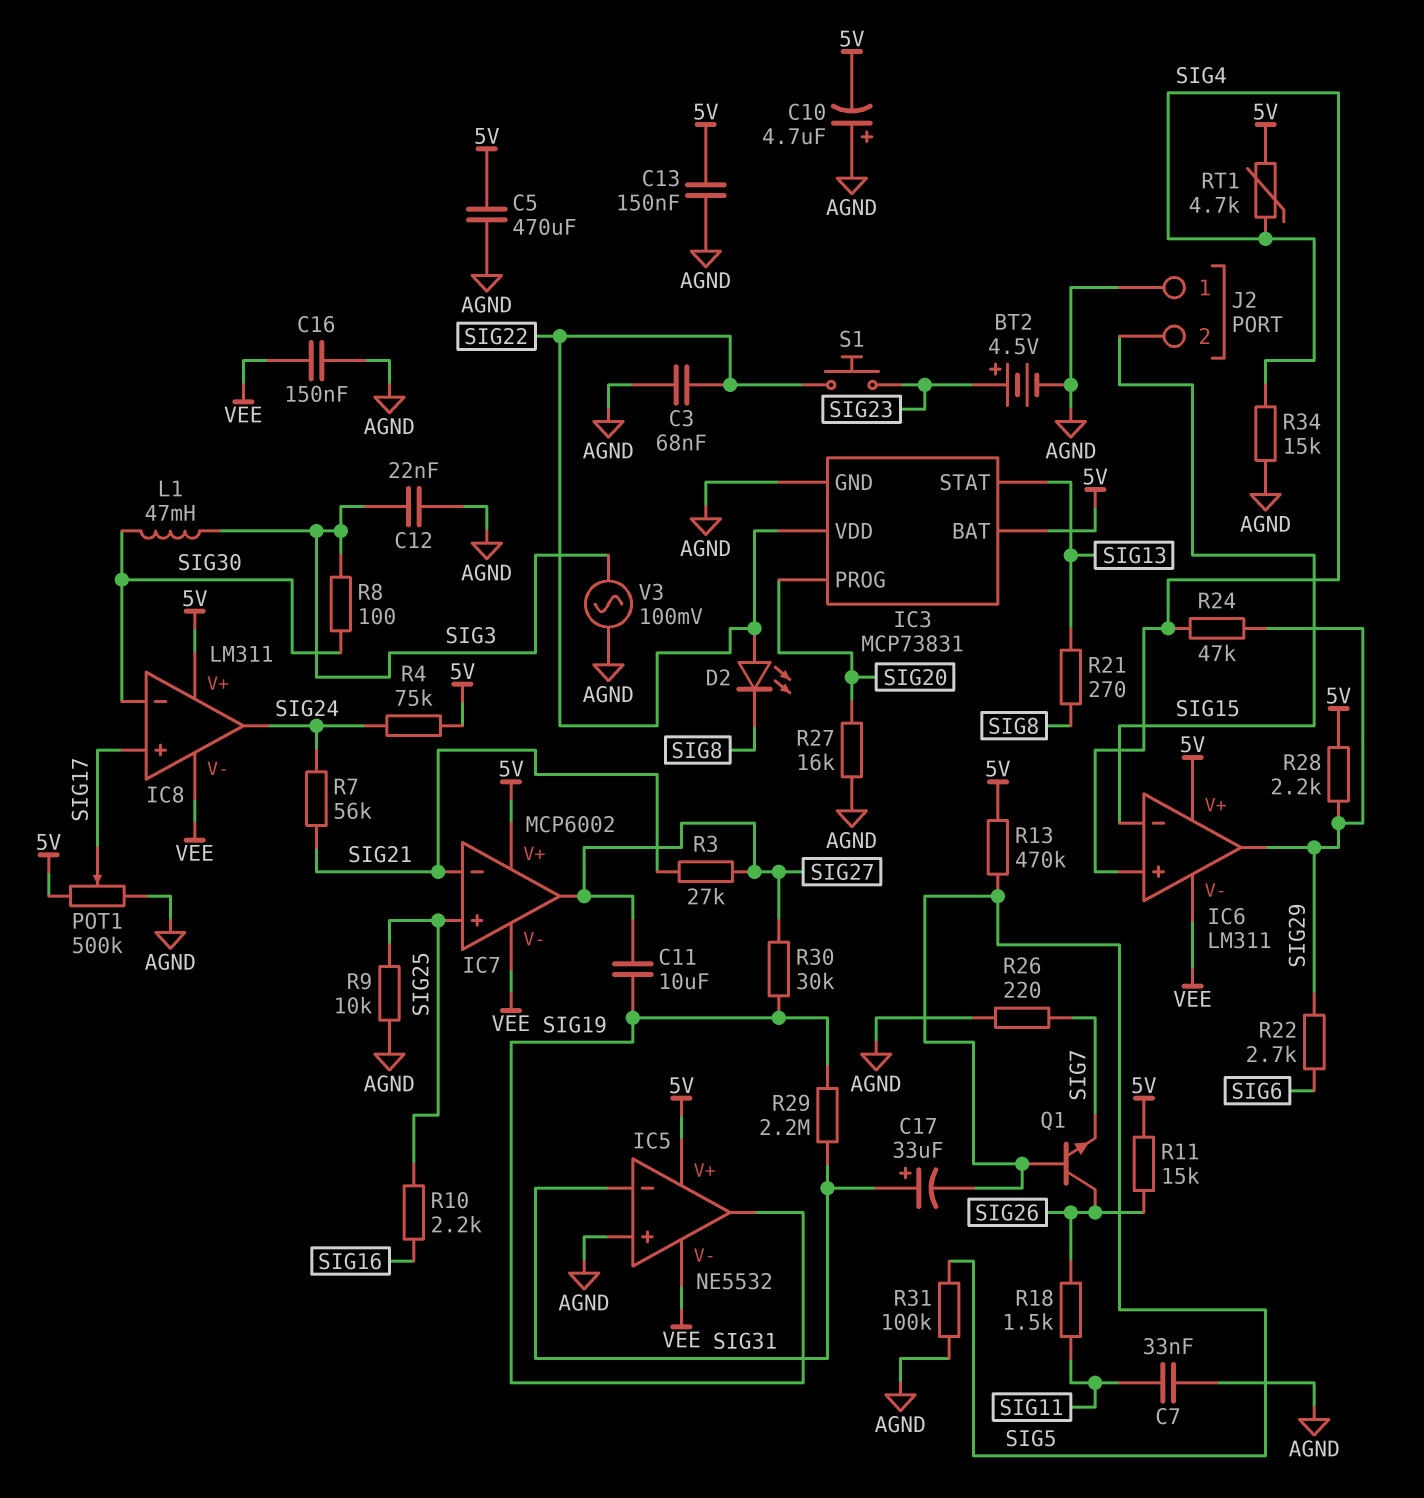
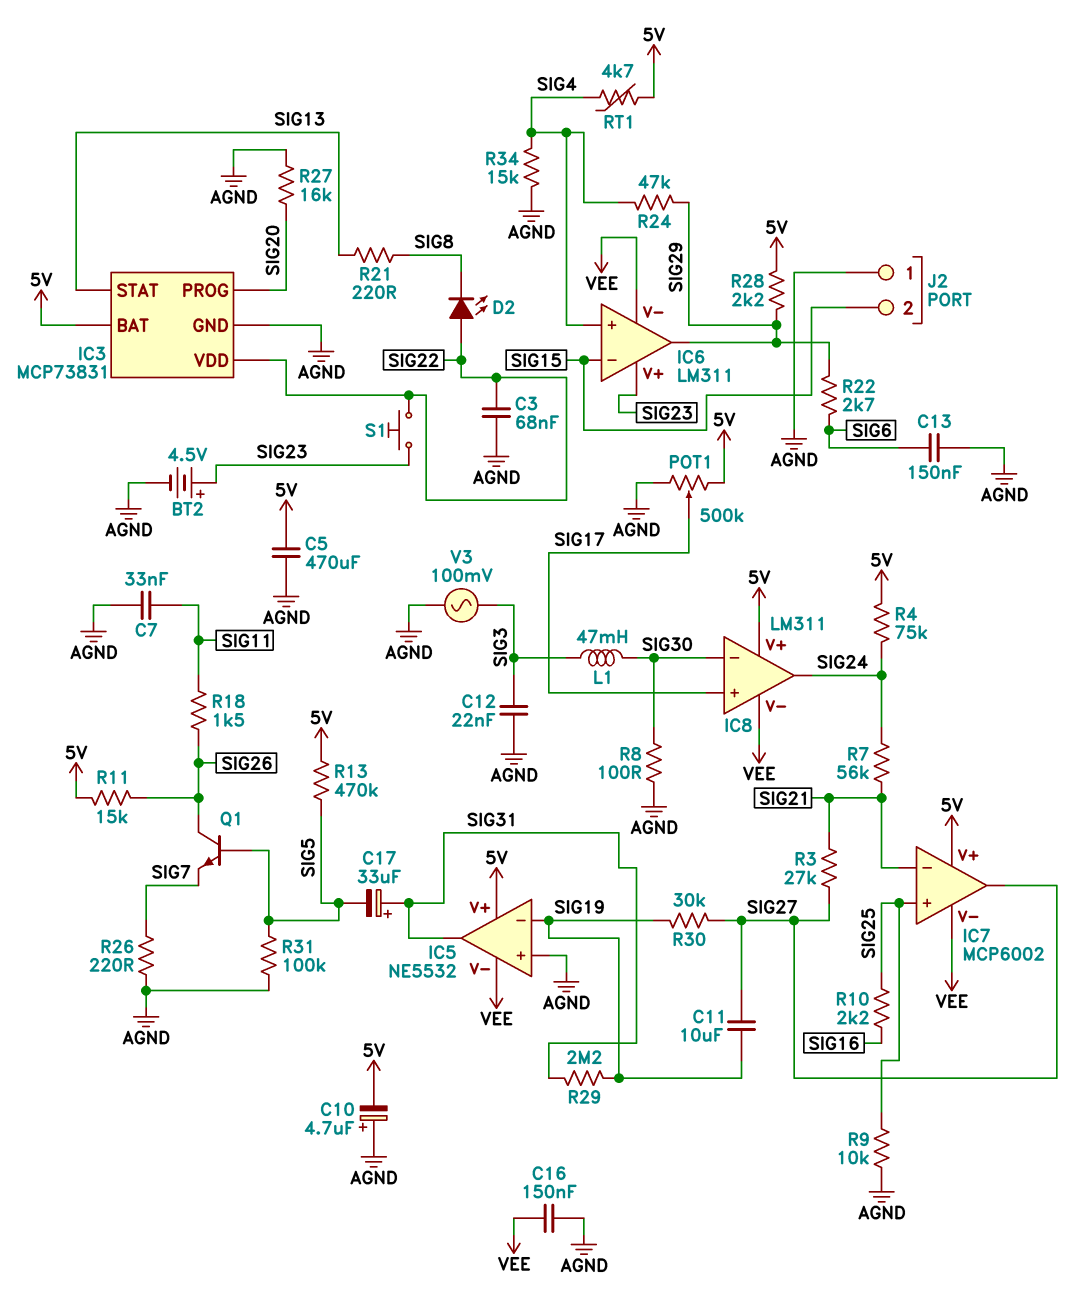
C13: 150nF (5V, AGND) -> 150nF (AGND, SIG6)
IC5 pin in-: SIG31 -> SIG19
IC5 pin out: SIG19 -> SIG31
IC6 pin V+: 5V -> SIG23
R8: 100 (SIG3, SIG30) -> 100 (AGND, SIG30)
R21: 270 (SIG8, SIG13) -> 220 (SIG8, SIG13)

